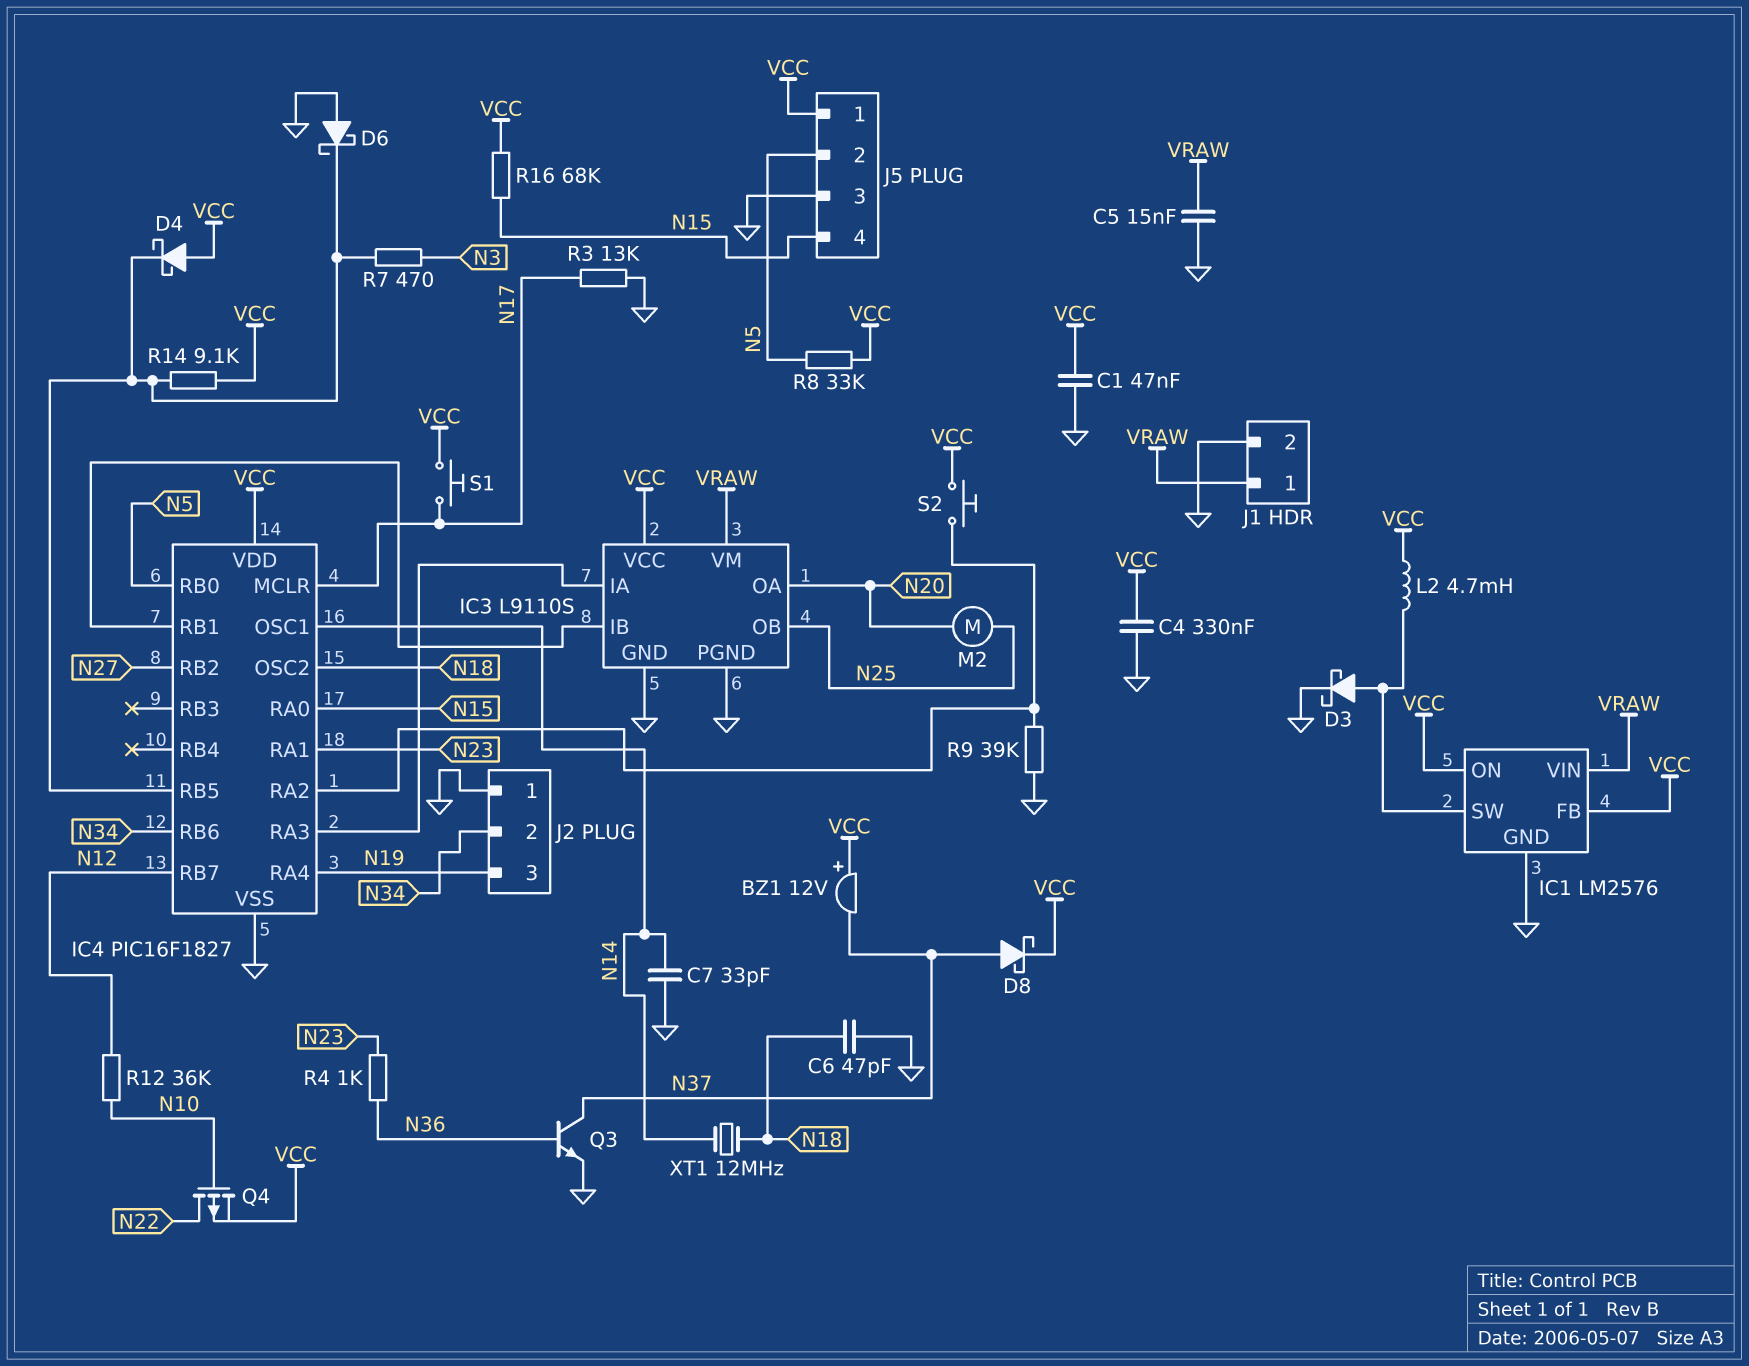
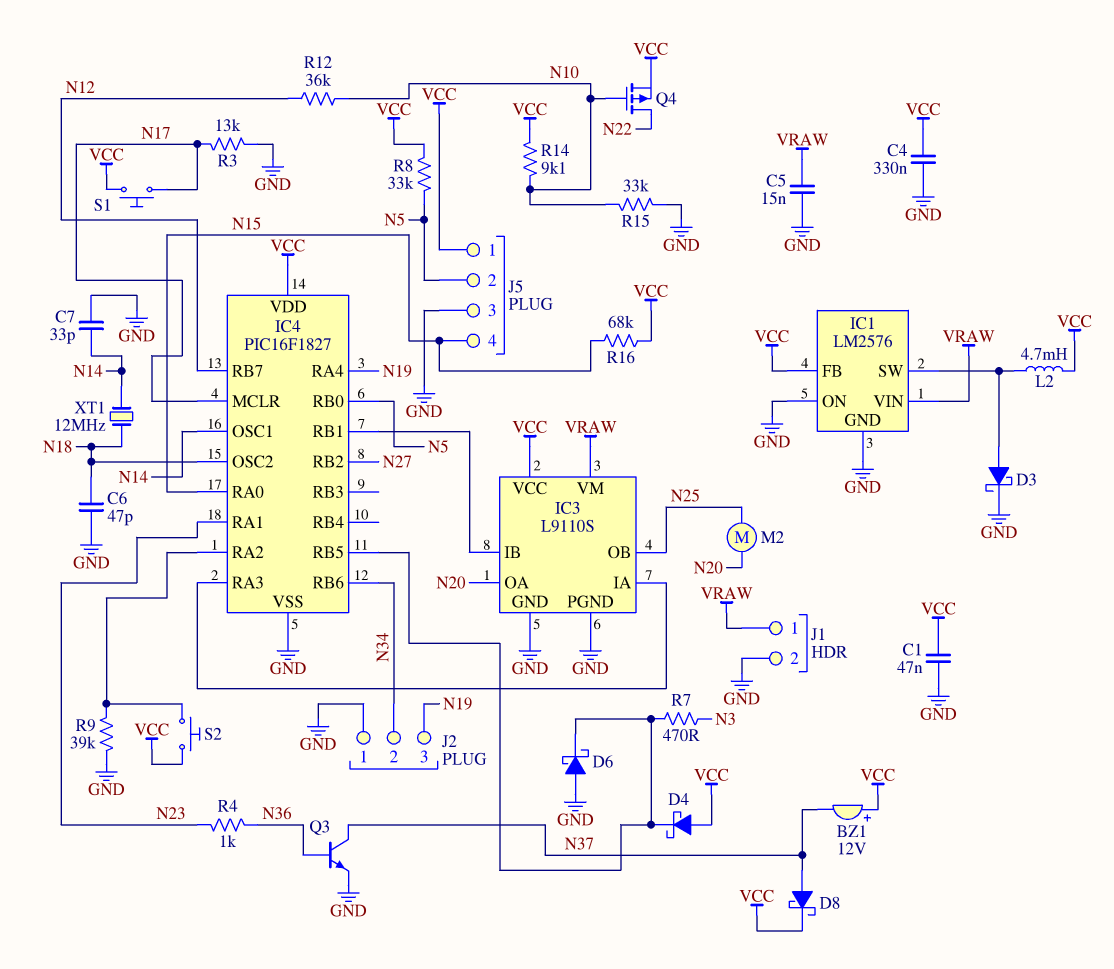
IC1 pin ON: VCC -> GND
R14: 9.1k (IC4/RB5, VCC) -> 9.1k (N10, VCC)
R15: none -> 33k (GND, N10)

